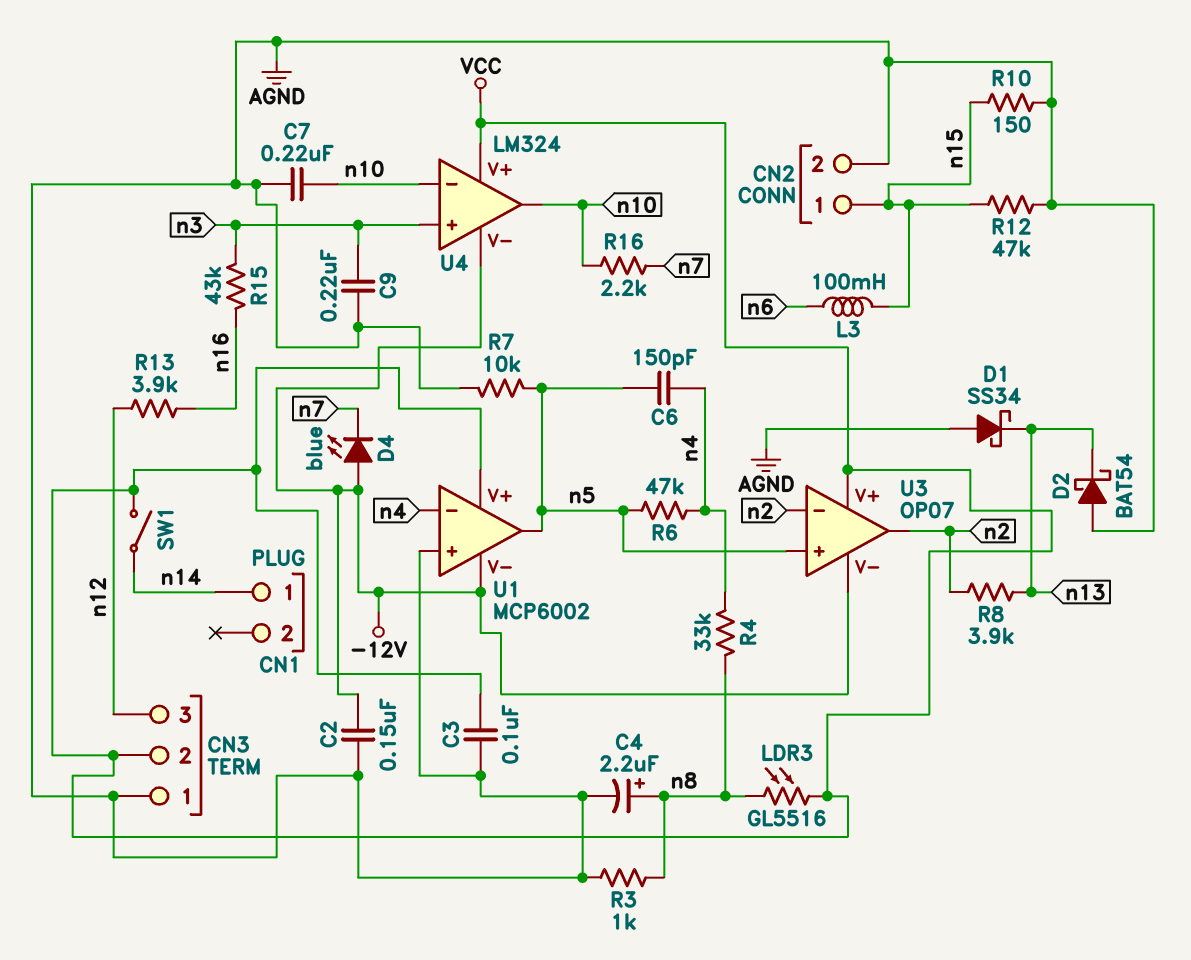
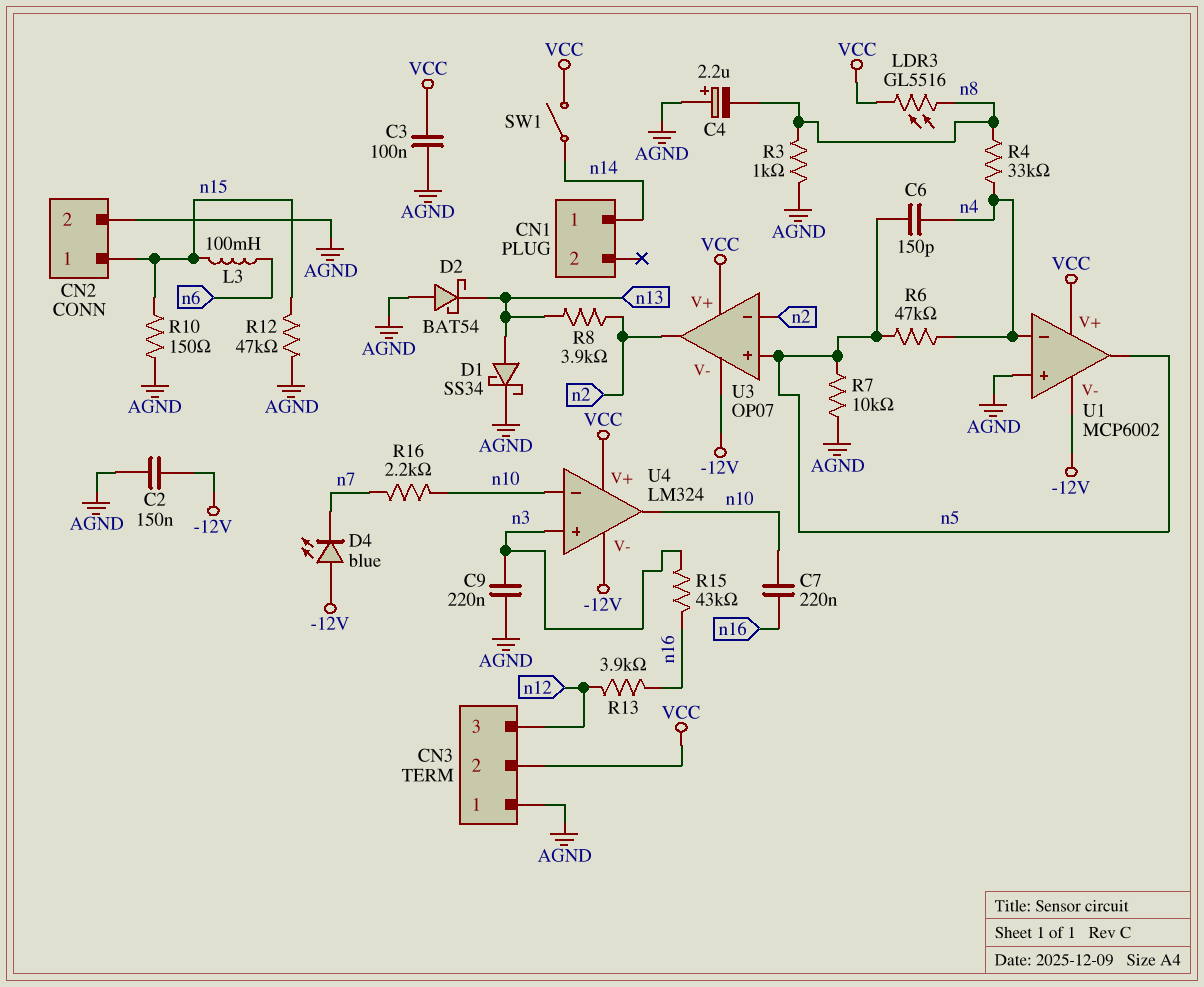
C4: 2.2uF (plus n8, minus AGND) -> 2.2uF (plus AGND, minus n8)
C7: 220nF (AGND, n10) -> 220nF (n10, n16)
D1: schottky SS34 (A AGND, K n13) -> schottky SS34 (A n13, K AGND)

